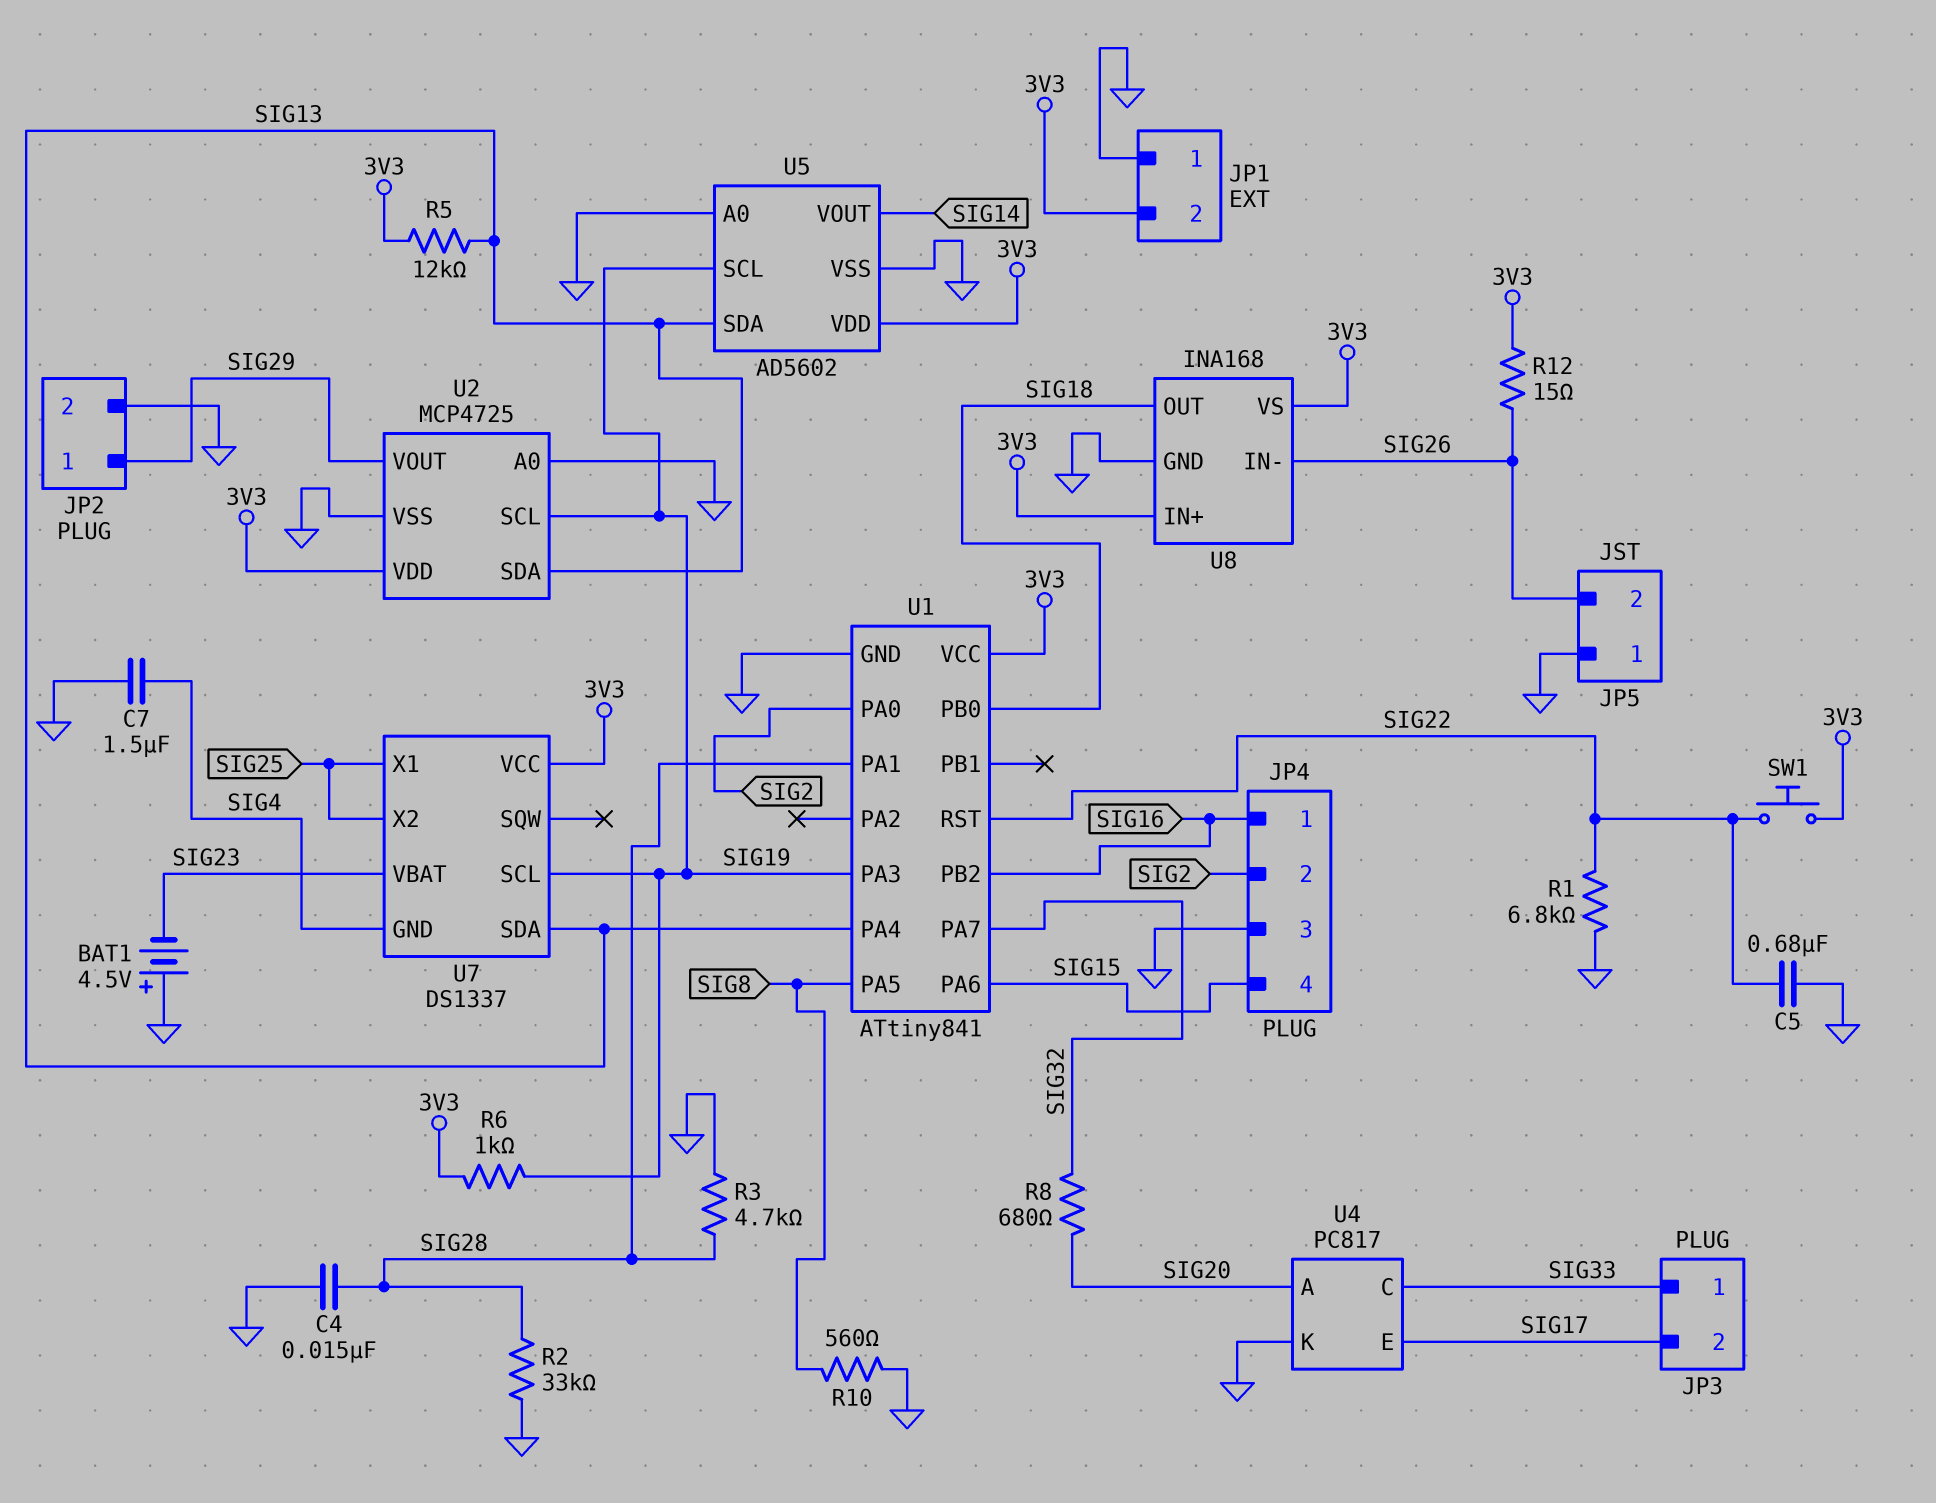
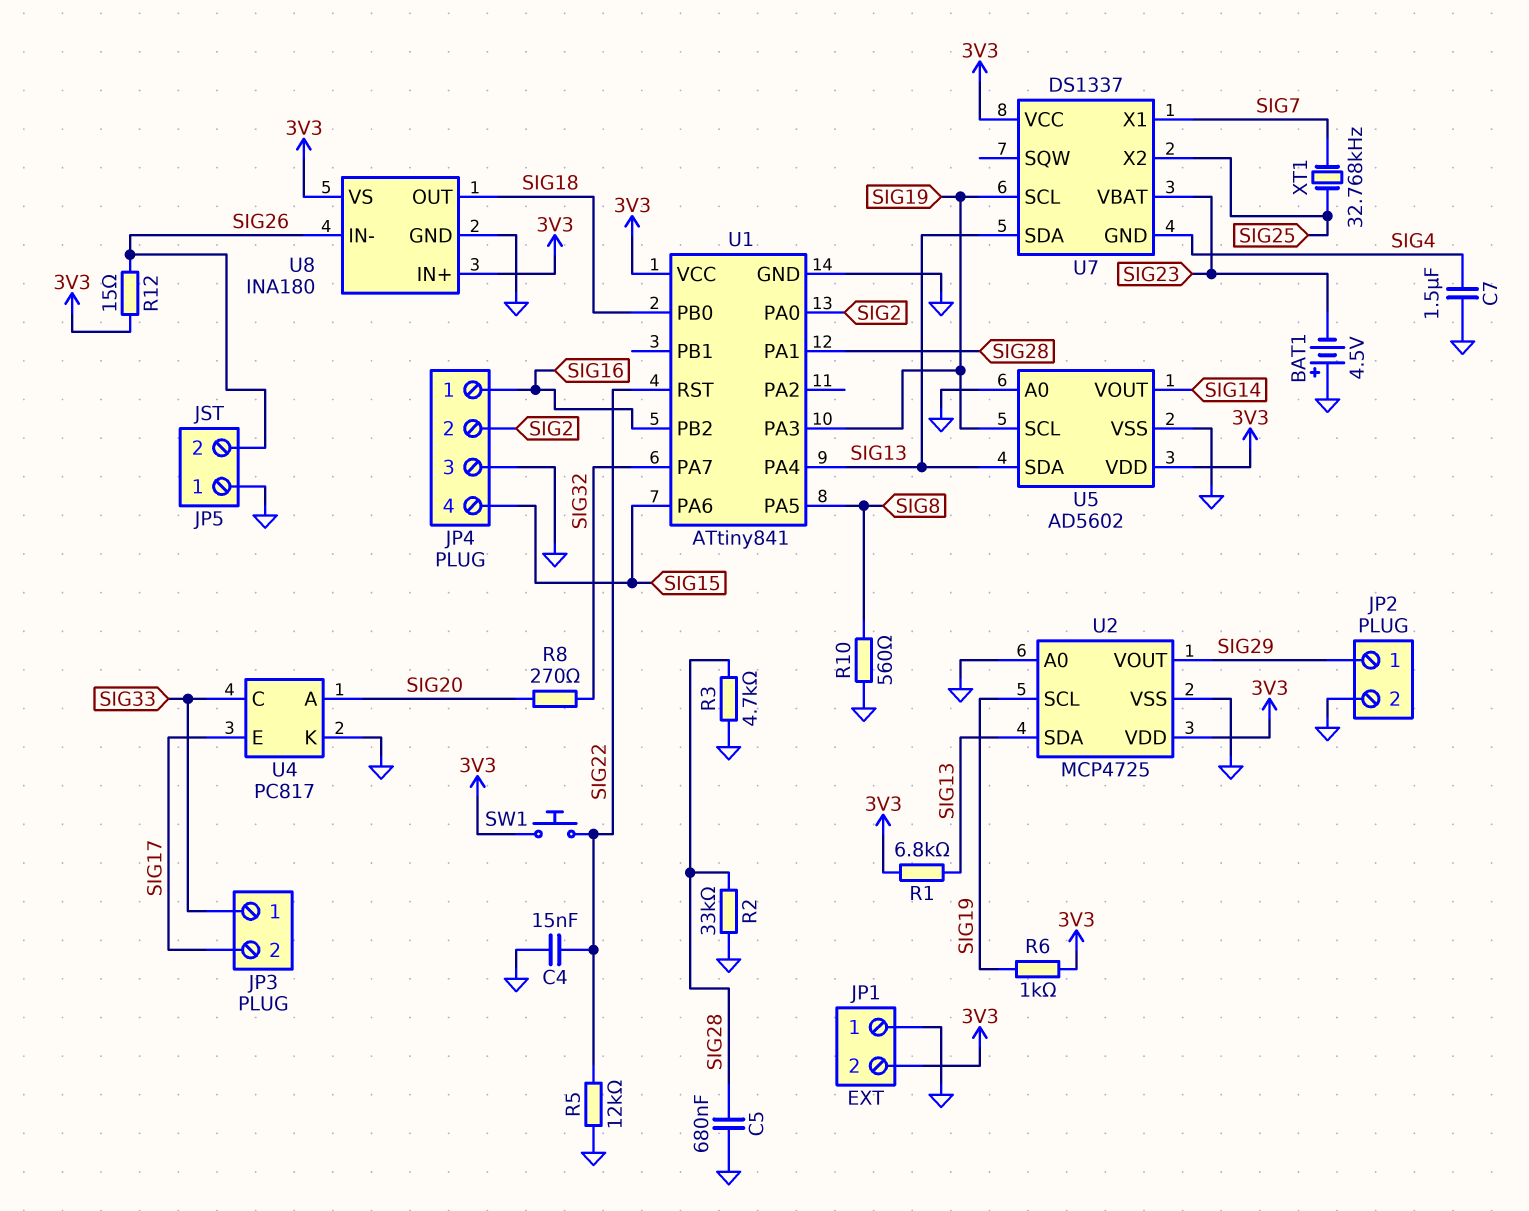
C4: 15nF (GND, SIG28) -> 15nF (GND, SIG22)
C5: 680nF (GND, SIG22) -> 680nF (GND, SIG28)
R1: 6.8k (GND, SIG22) -> 6.8k (3V3, SIG13)
R5: 12k (3V3, SIG13) -> 12k (GND, SIG22)
R8: 680 (SIG20, SIG32) -> 270 (SIG20, SIG32)
U7 pin X1: SIG25 -> SIG7
U8: INA168 -> INA180
XT1: none -> 32.768kHz (SIG7, SIG25)

